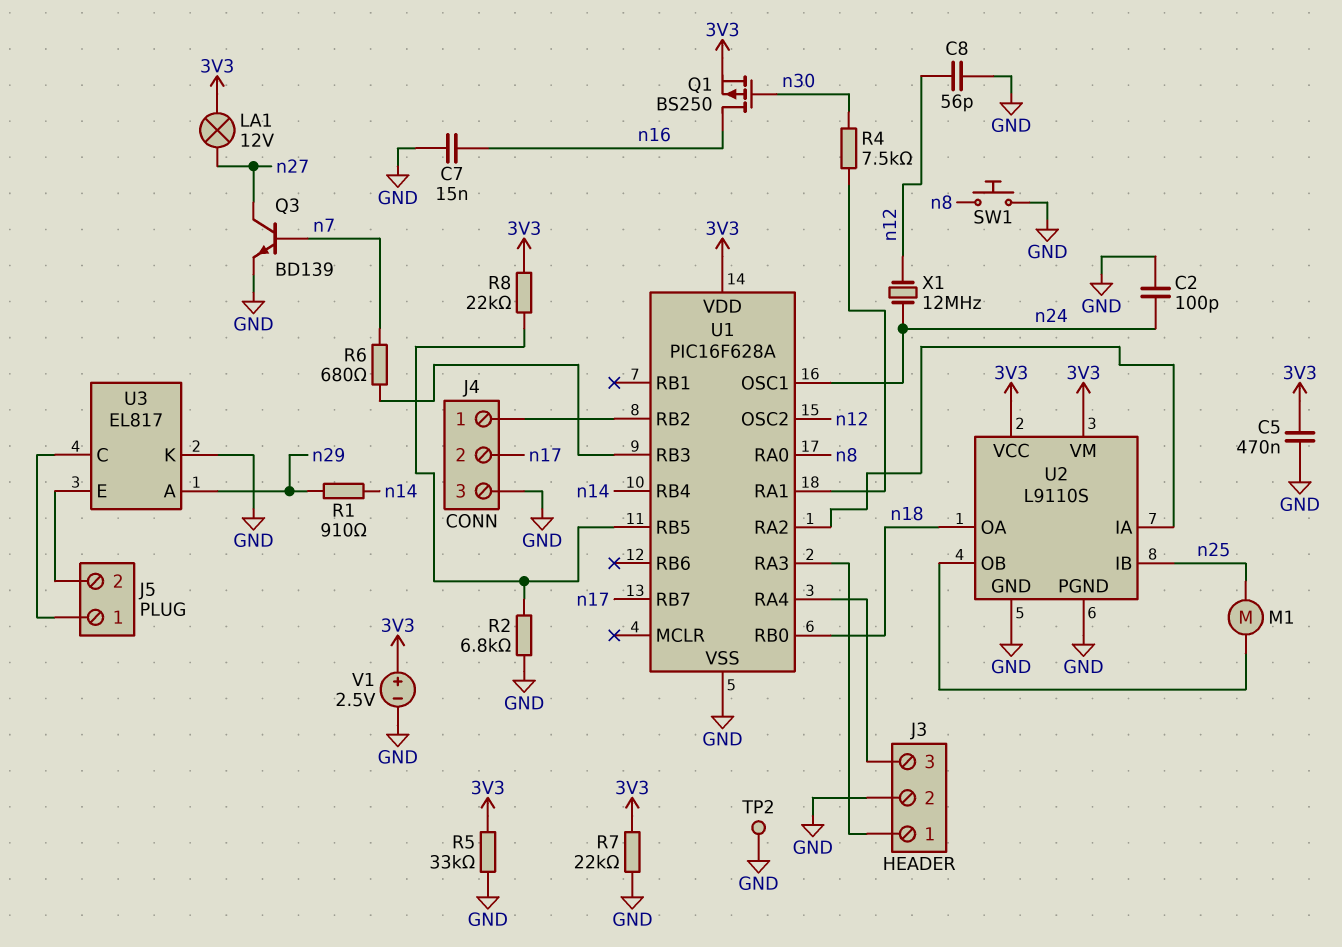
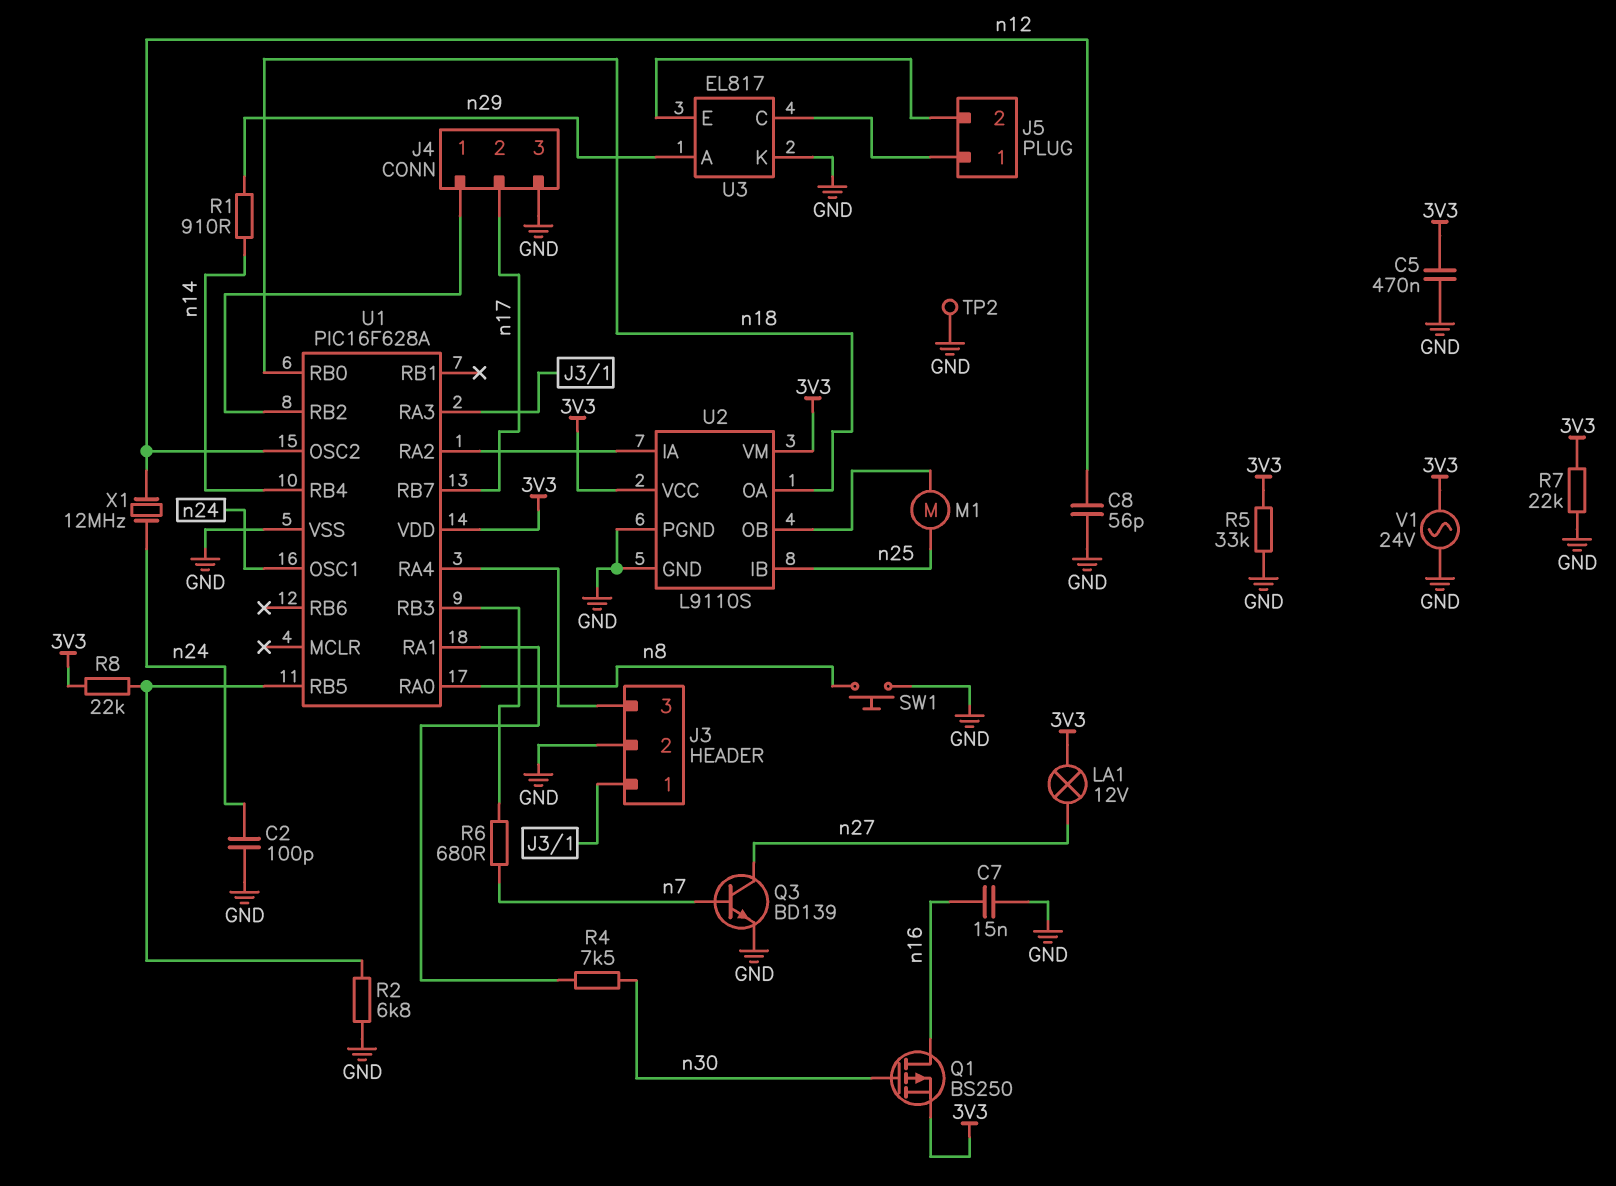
V1: 2.5V (plus 3V3, minus GND) -> AC 24V (3V3, GND)

